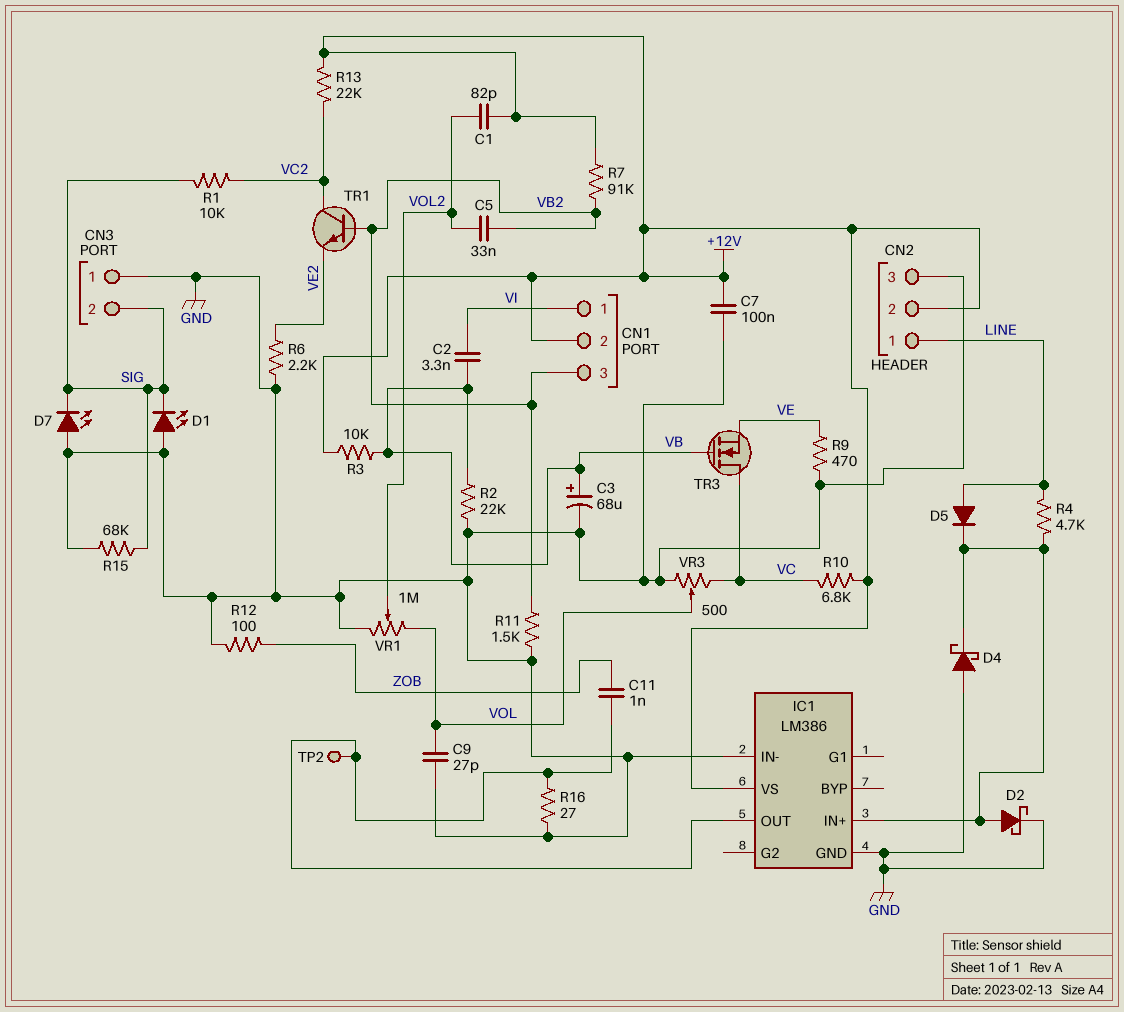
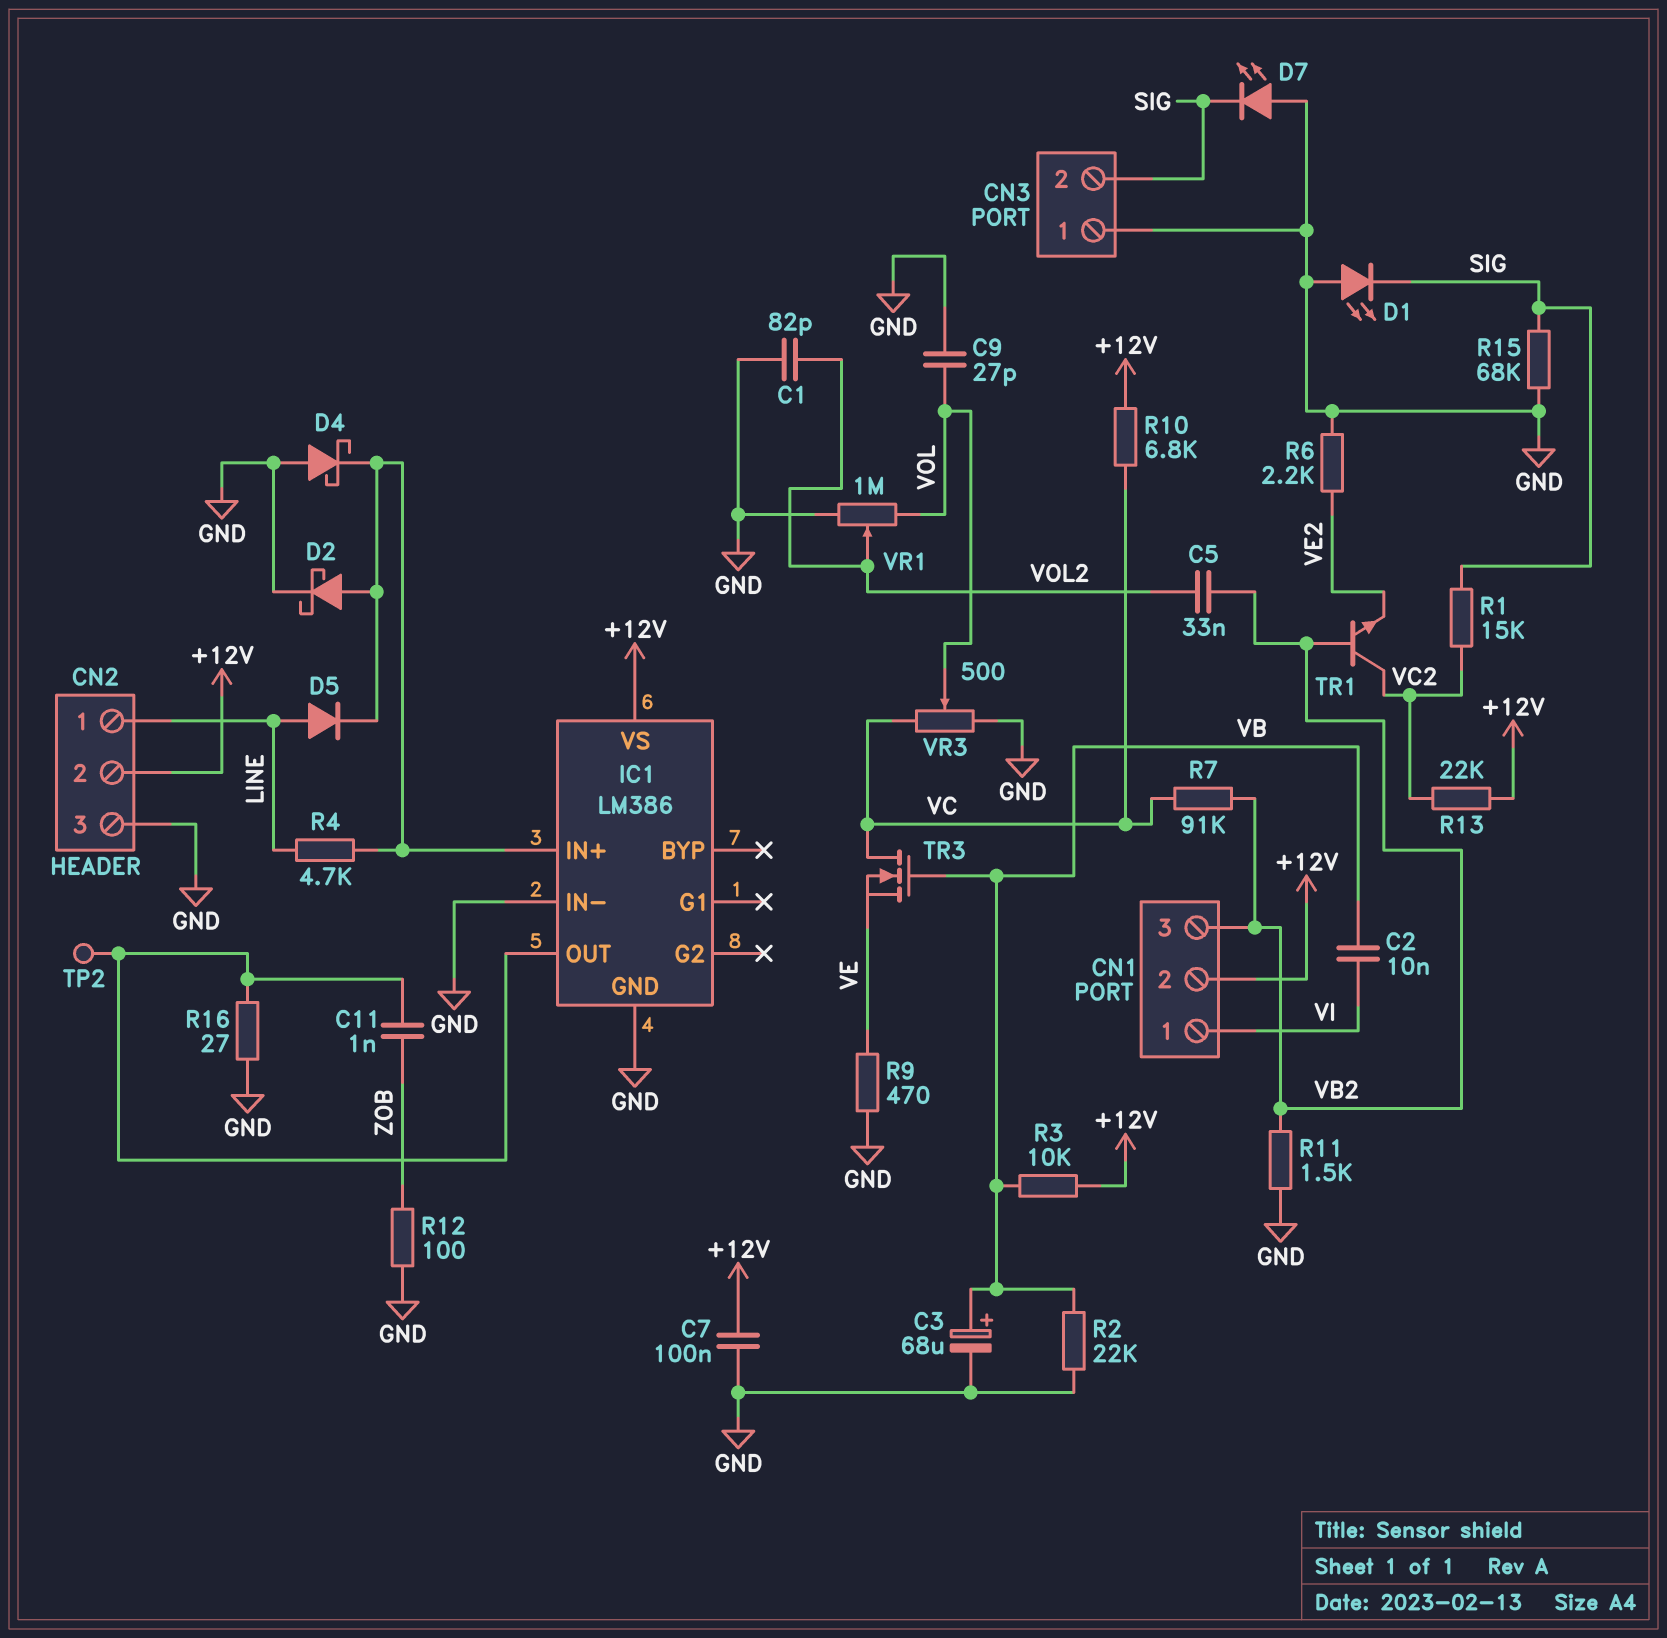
C1: 82pF (+12V, VOL2) -> 82pF (GND, VOL2)
C2: 3.3nF (VB, VI) -> 10nF (VB, VI)
R1: 10k (SIG, VC2) -> 15k (SIG, VC2)
R7: 91k (+12V, VB2) -> 91k (VB2, VC)

